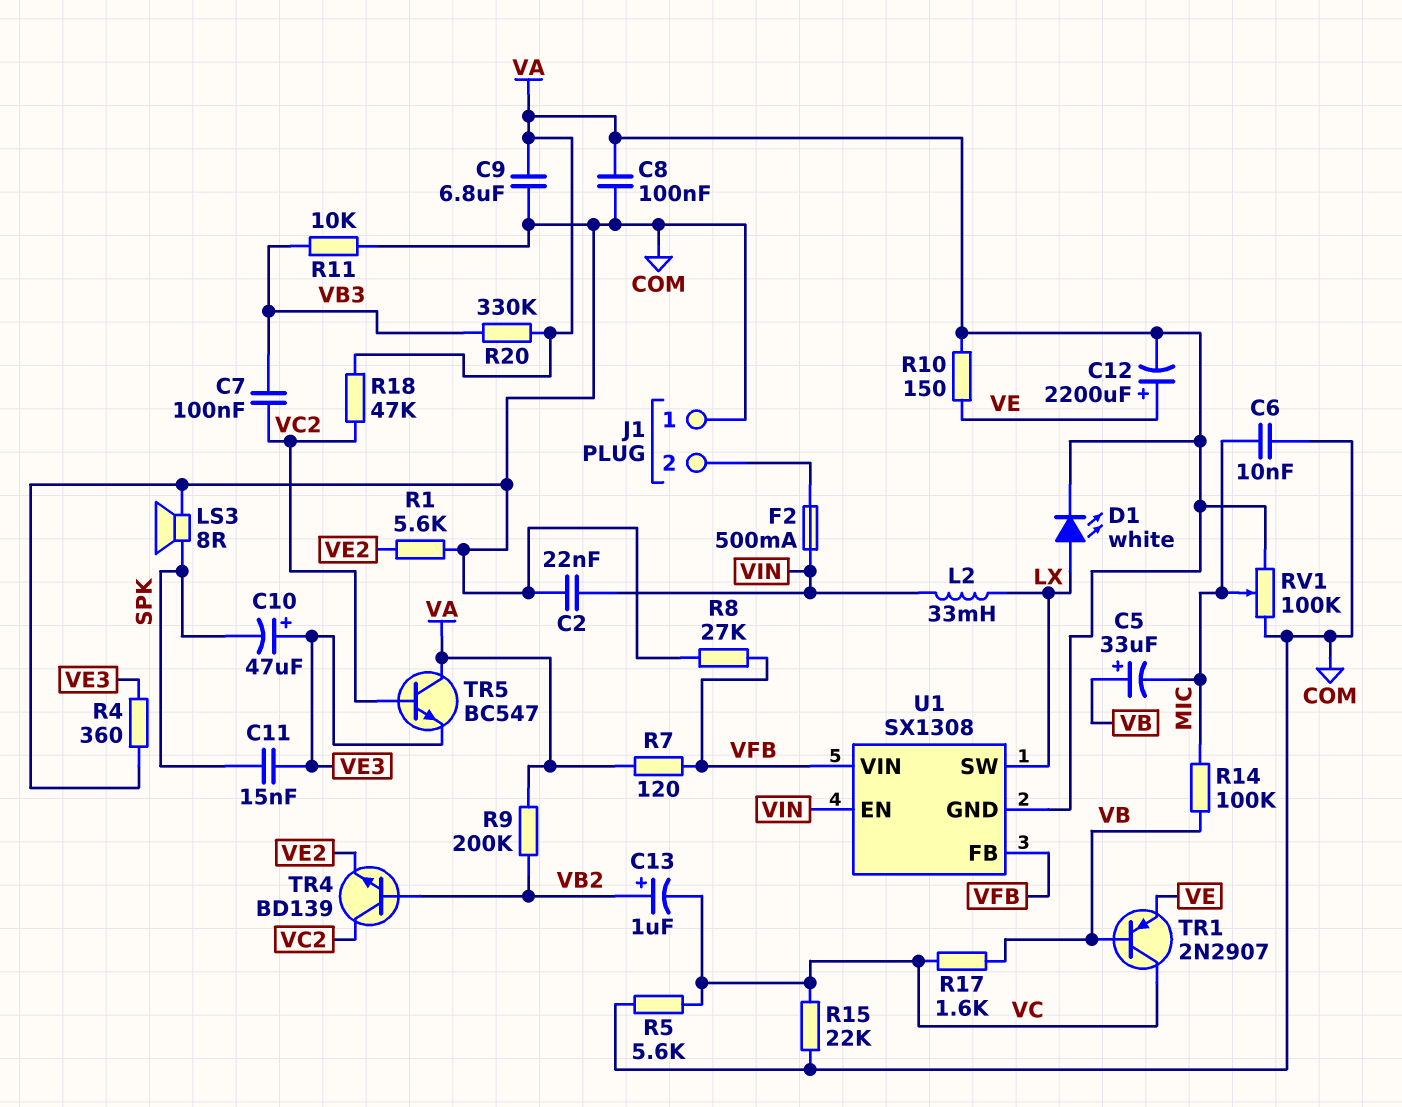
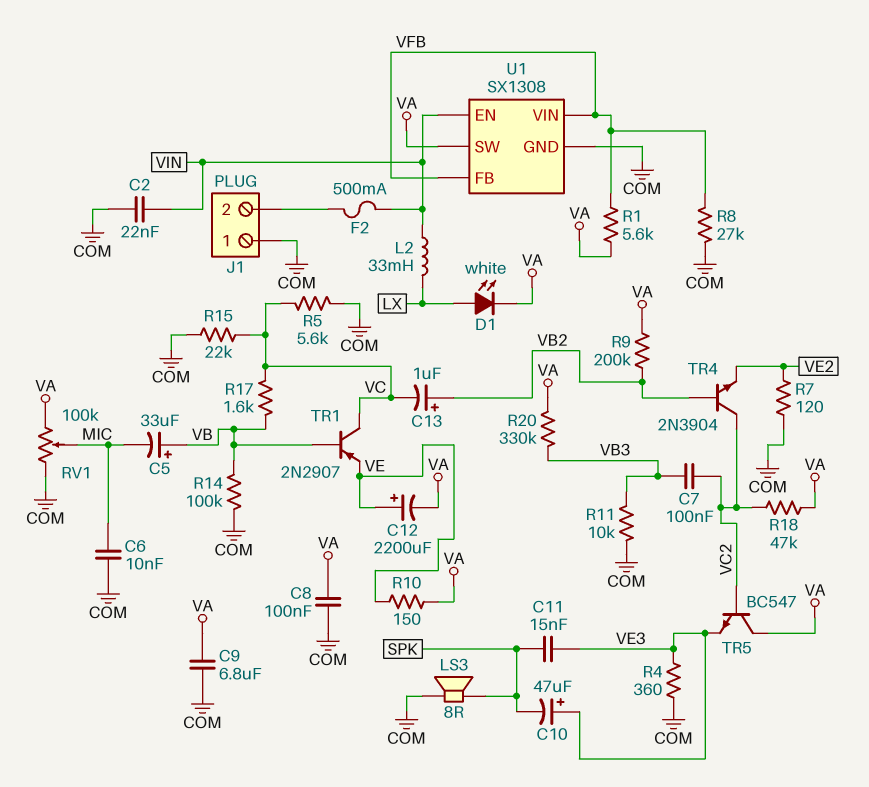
R1: 5.6k (COM, VE2) -> 5.6k (VA, VFB)
R7: 120 (VA, VFB) -> 120 (COM, VE2)
R14: 100k (MIC, VB) -> 100k (COM, VB)
TR4: NPN BD139 (B VB2, C VC2, E VE2) -> NPN 2N3904 (B VB2, C VC2, E VE2)
U1 pin GND: VA -> COM
U1 pin SW: LX -> VA

